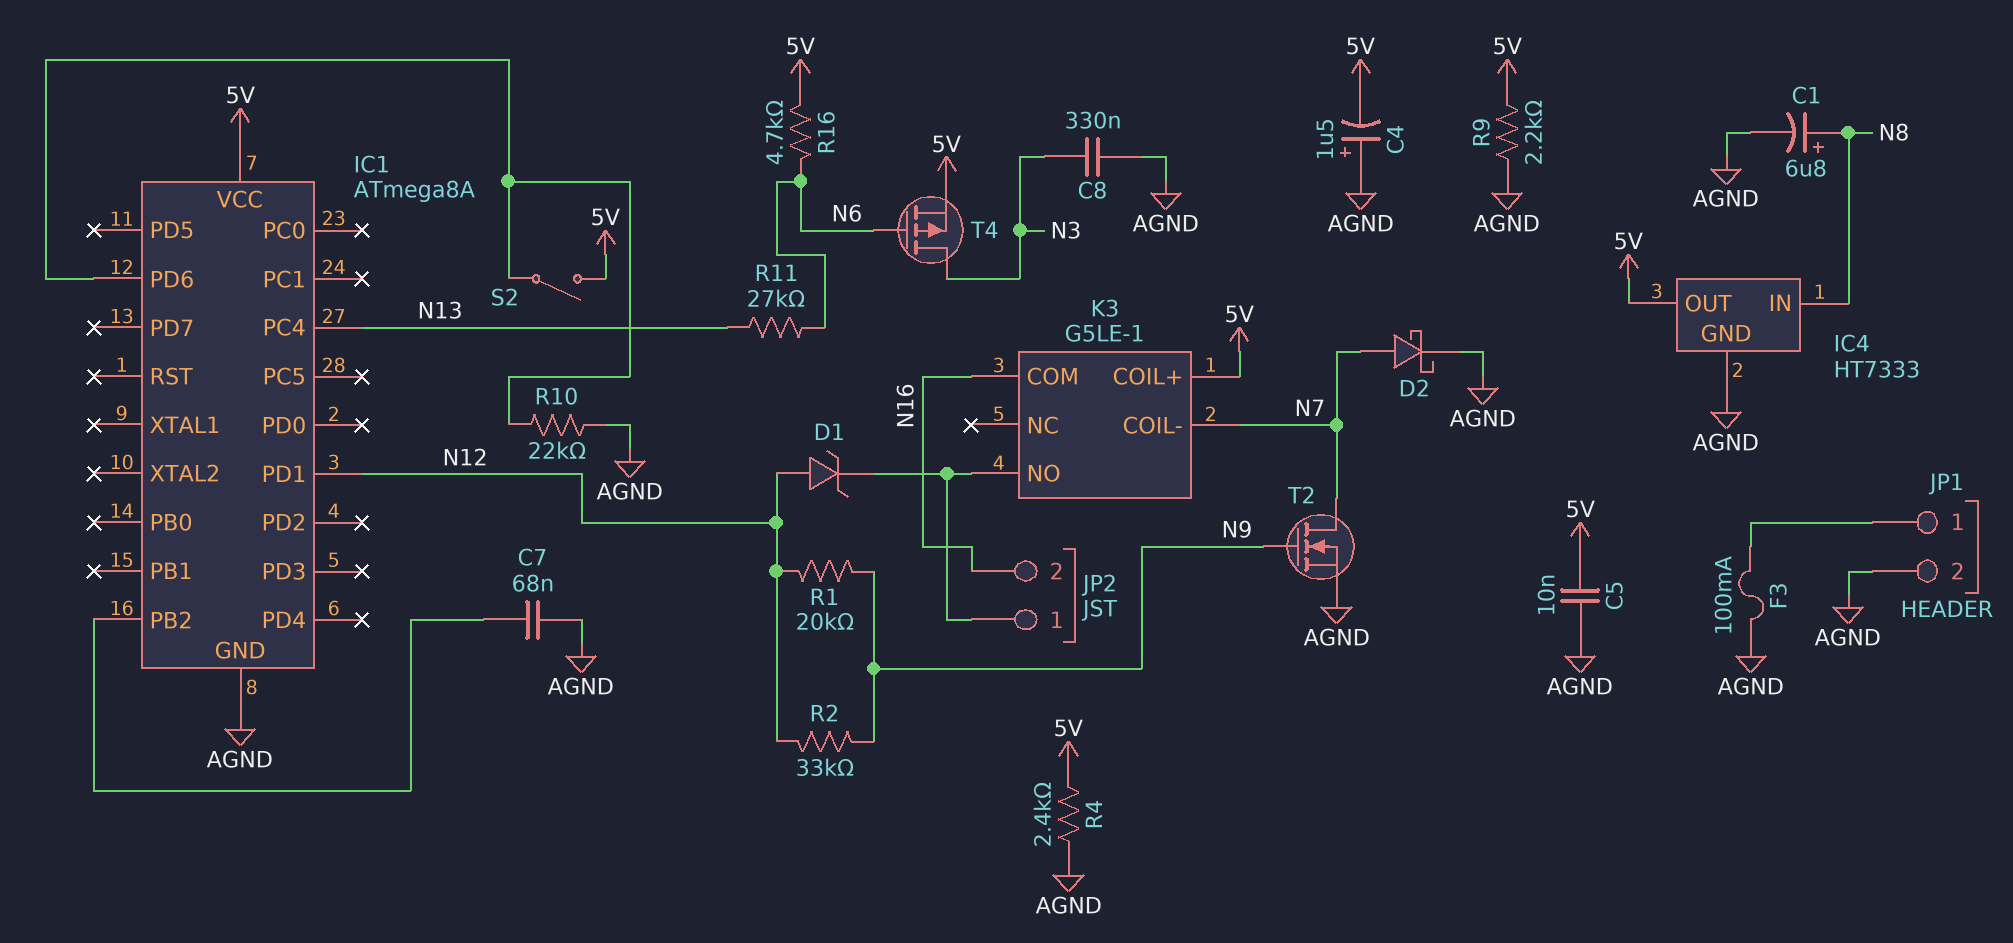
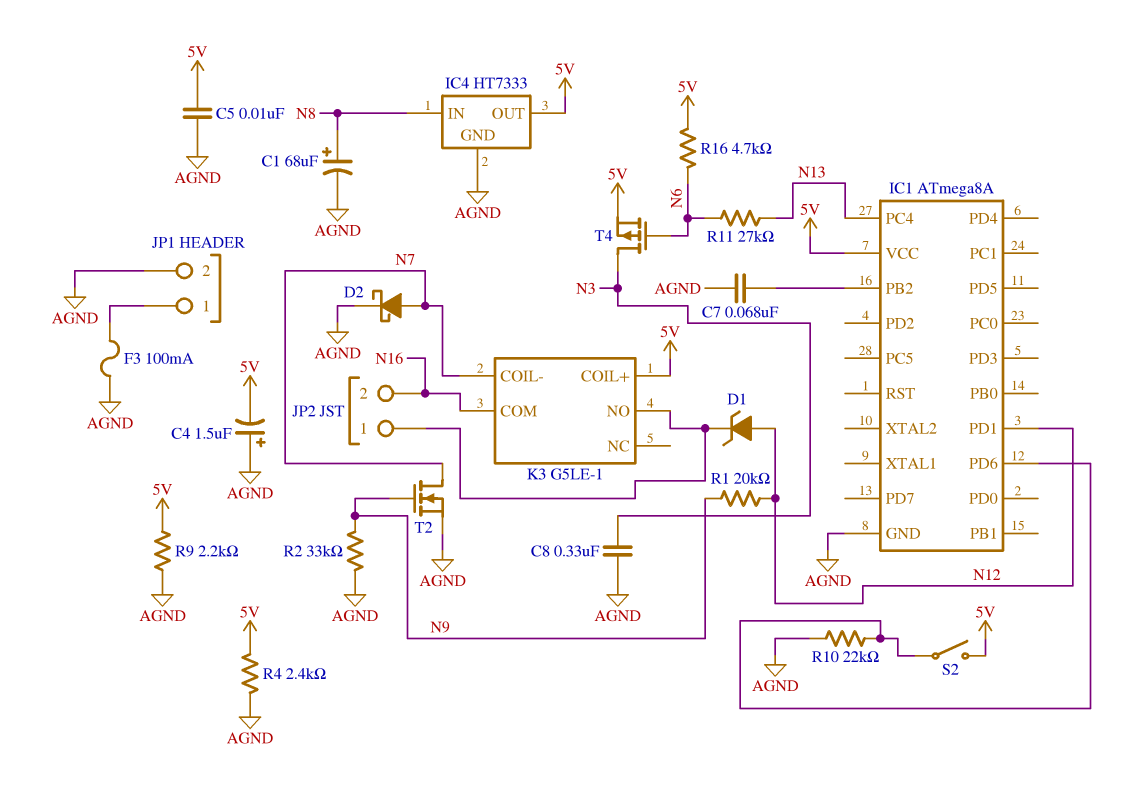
C1: 6.8uF (plus N8, minus AGND) -> 68uF (plus N8, minus AGND)
R2: 33k (N9, N12) -> 33k (AGND, N9)

